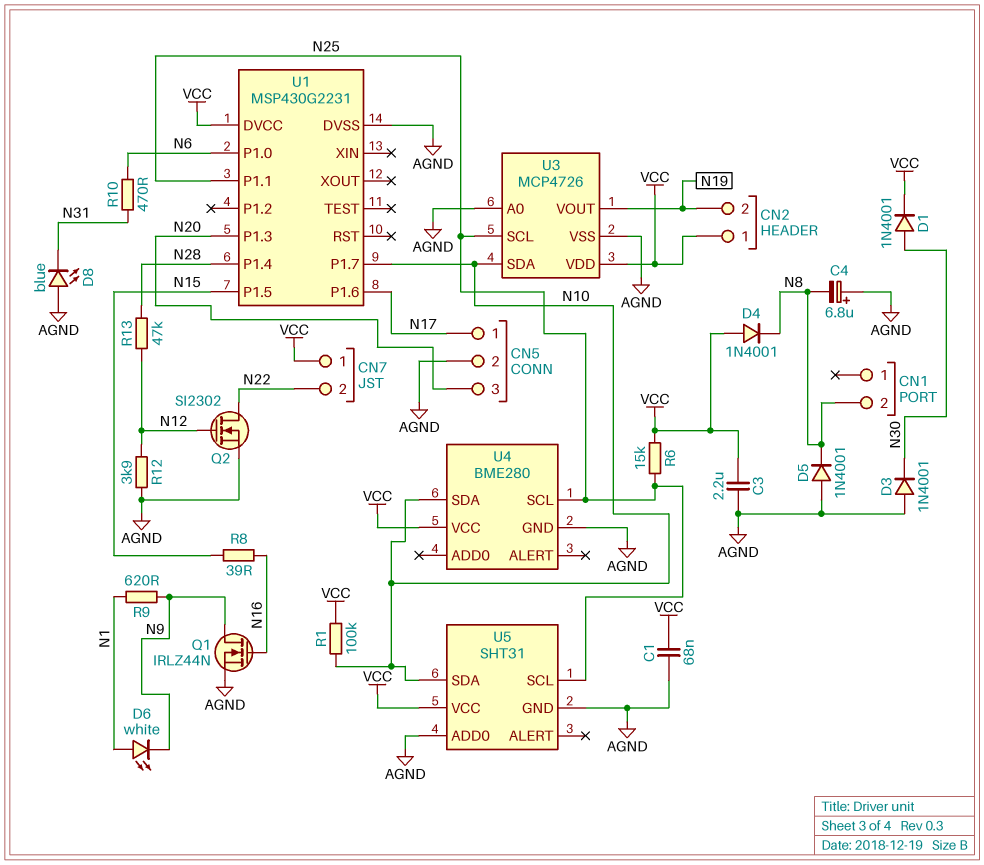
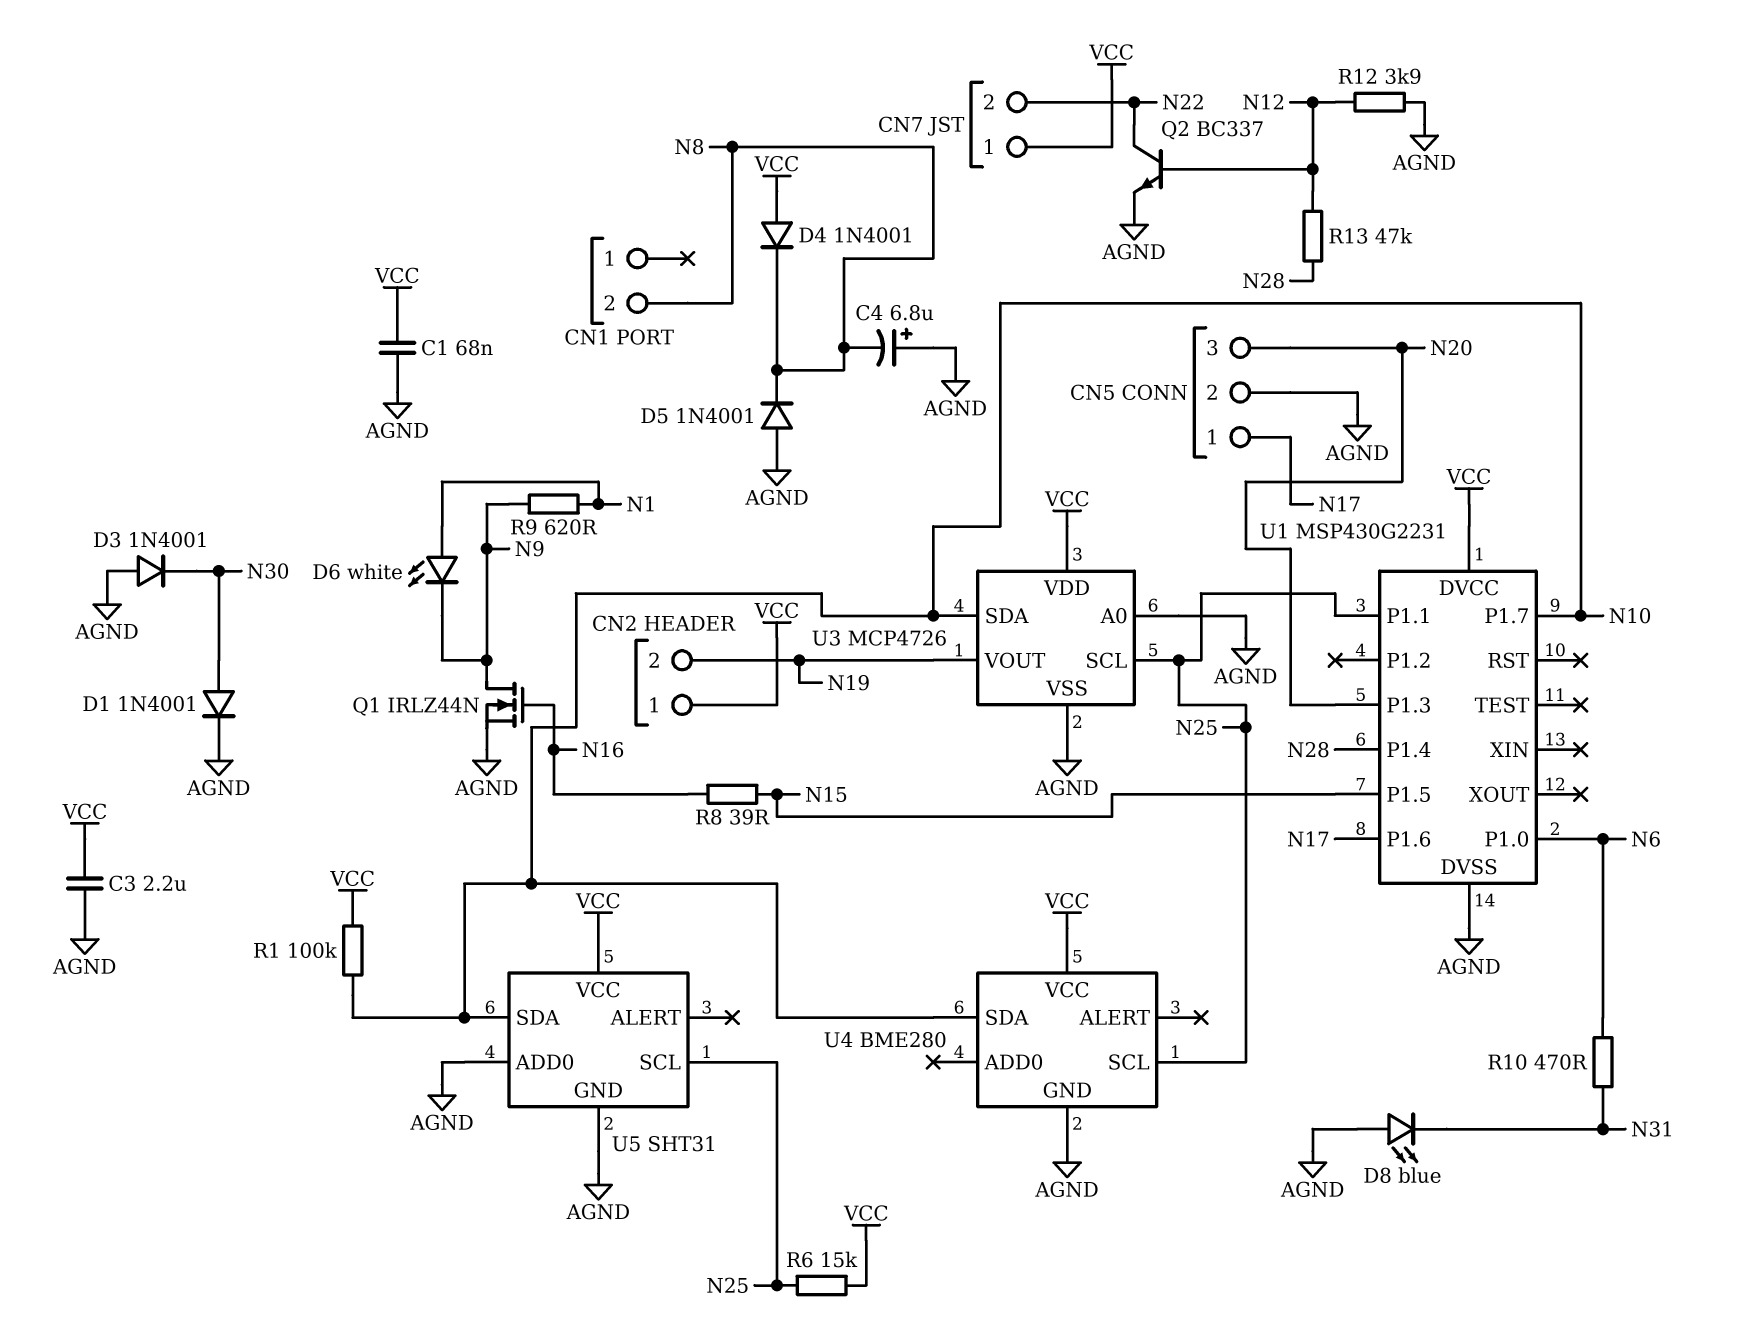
D1: diode 1N4001 (A N30, K VCC) -> diode 1N4001 (A N30, K AGND)
Q2: NMOS SI2302 (G N12, D N22, S AGND) -> NPN BC337 (B N12, C N22, E AGND)

